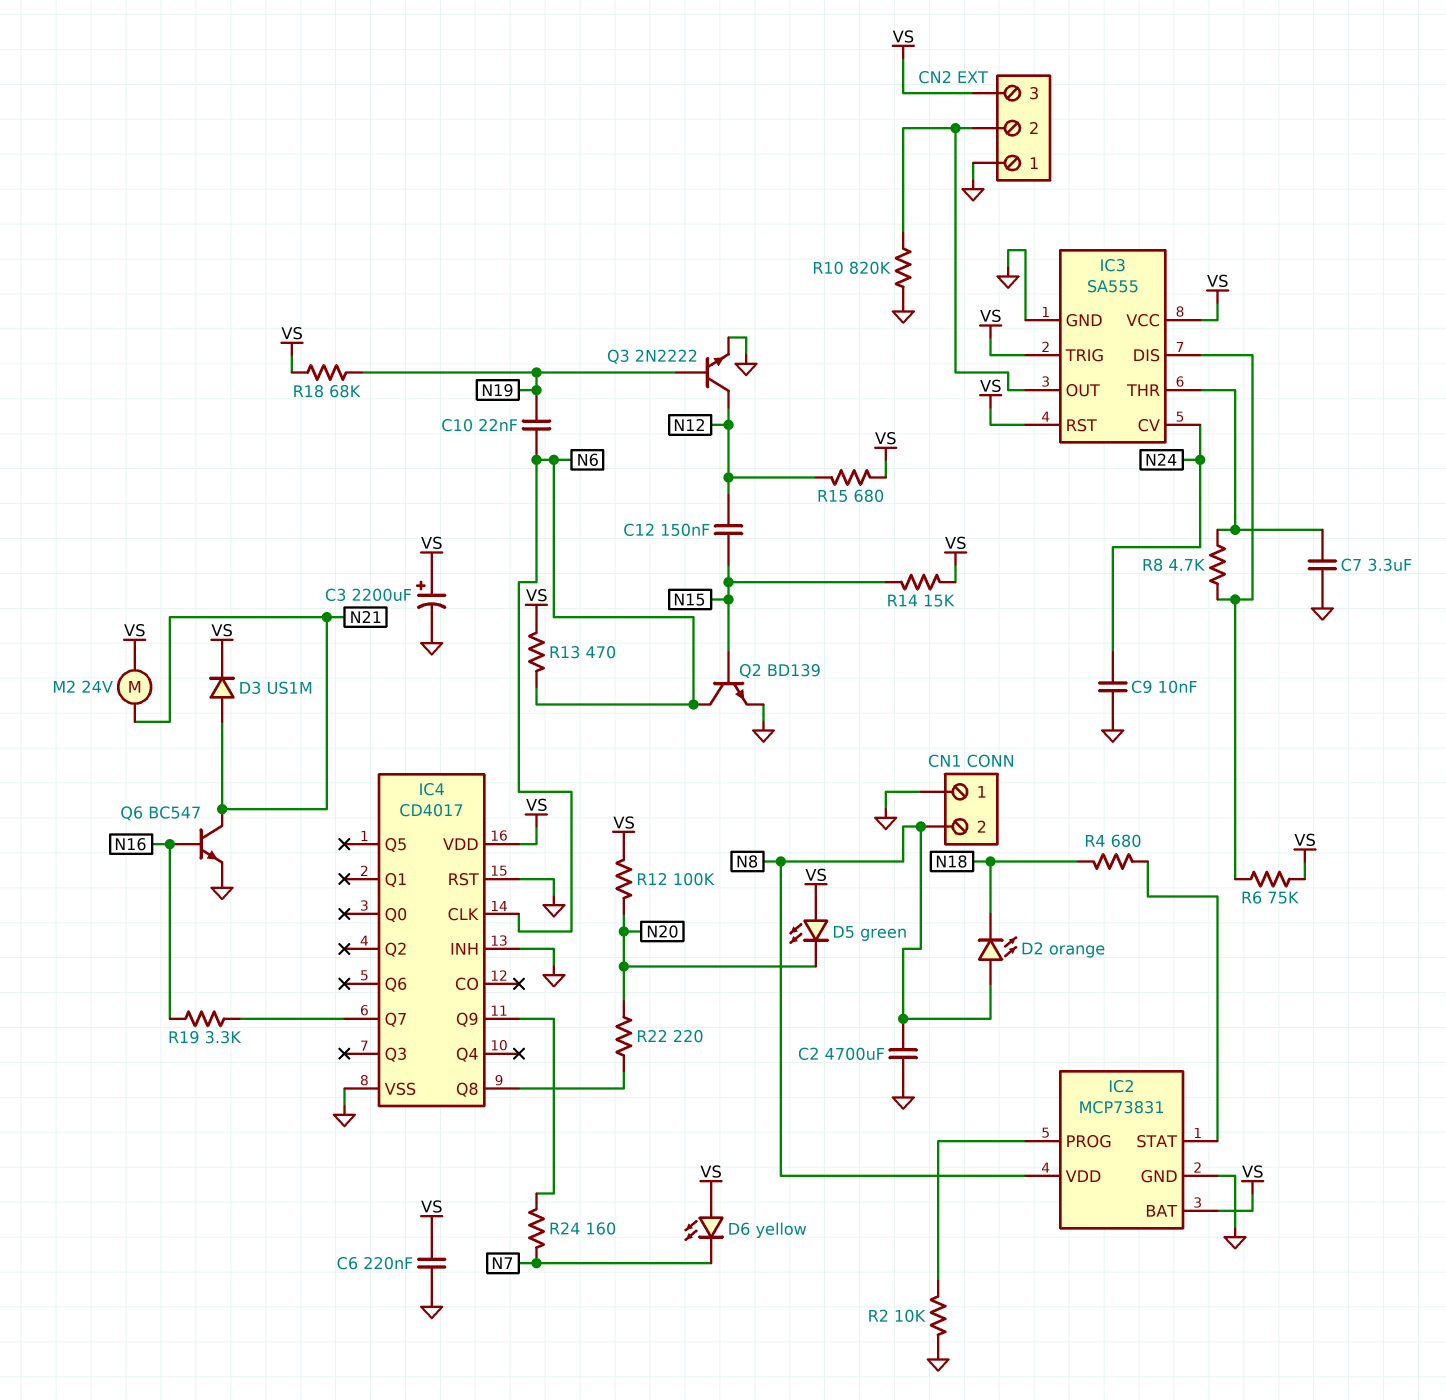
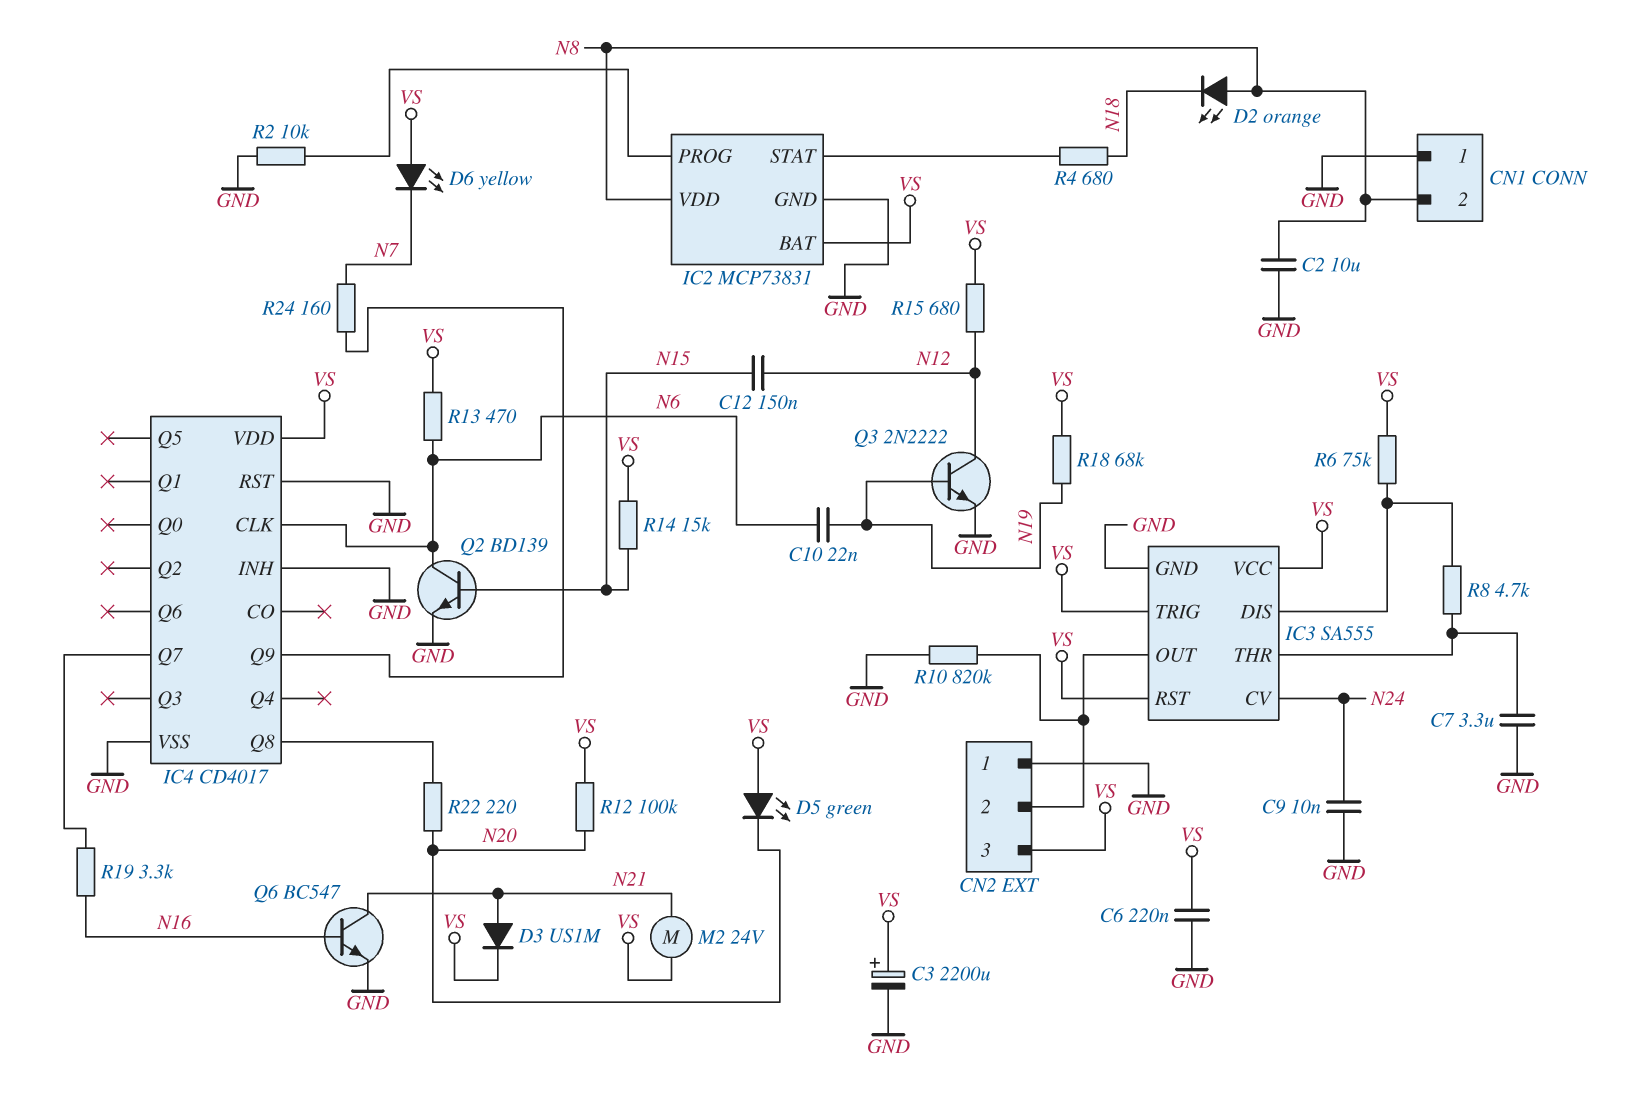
C2: 4700uF (GND, N8) -> 10uF (GND, N8)

